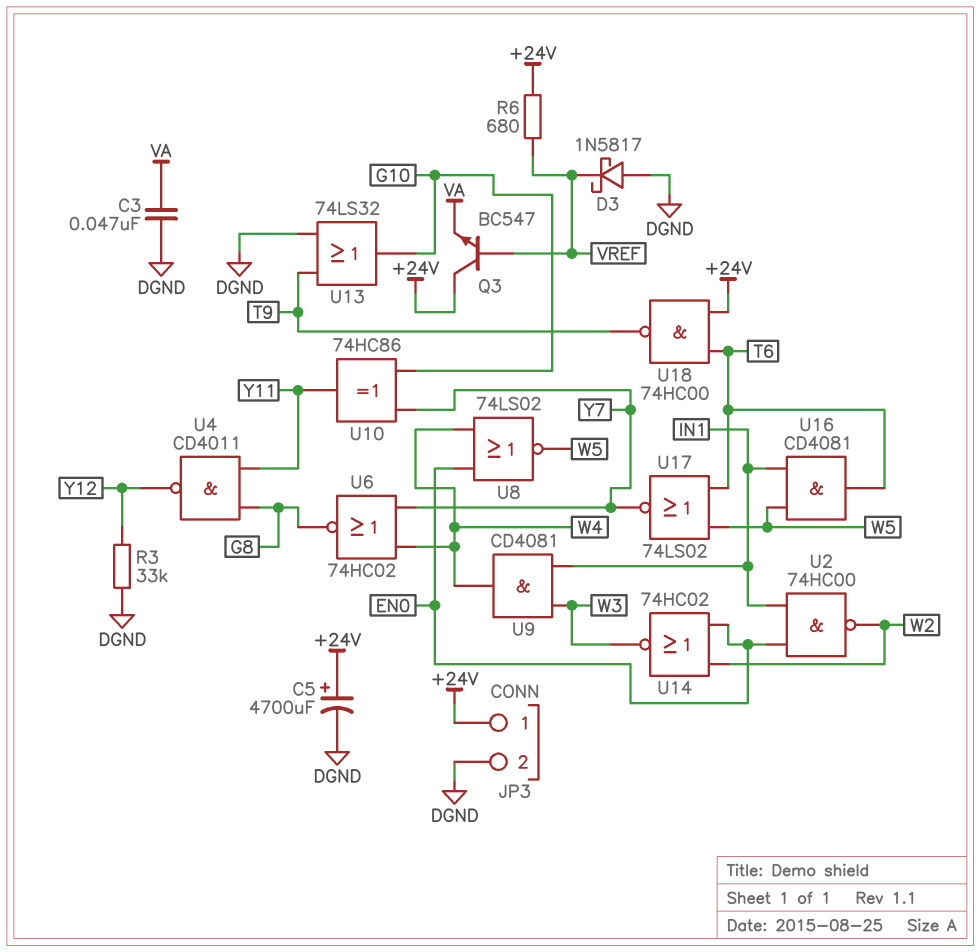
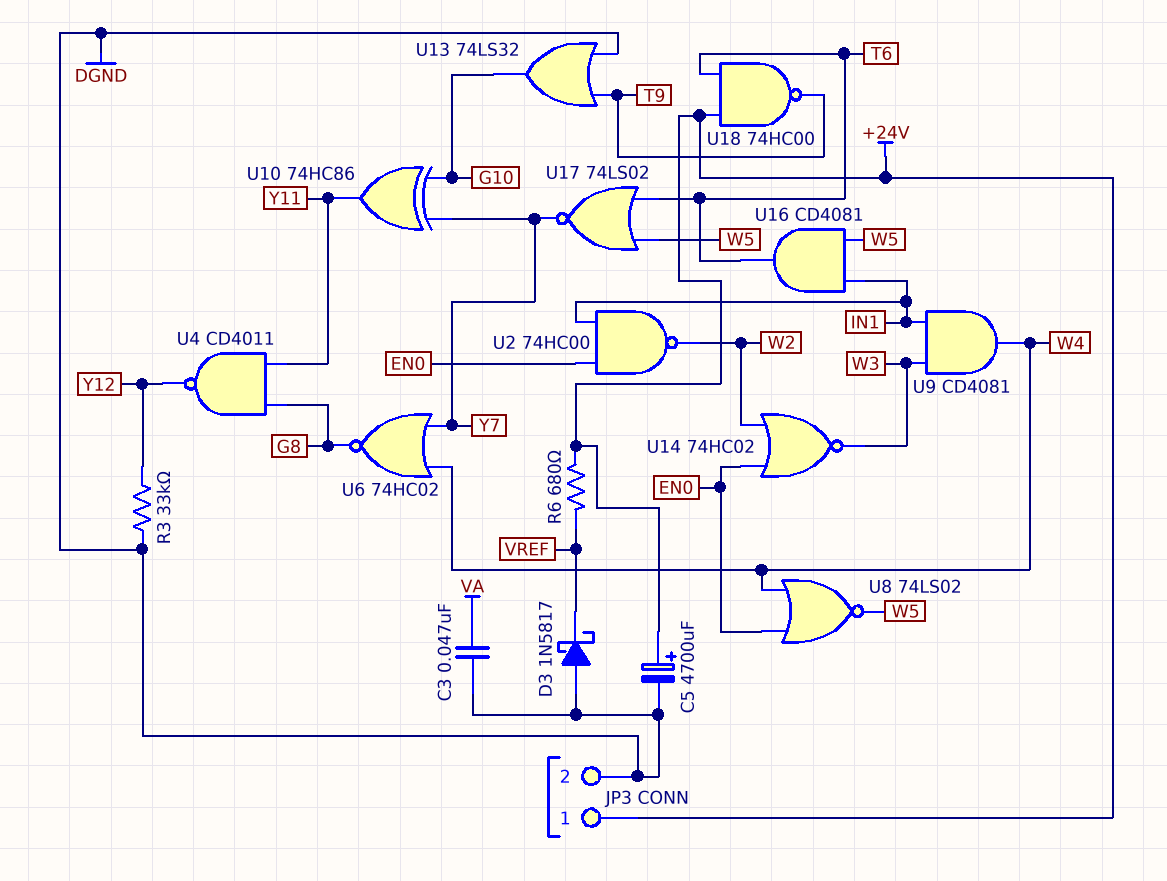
Q3: NPN BC547 (B VREF, C +24V, E VA) -> none

